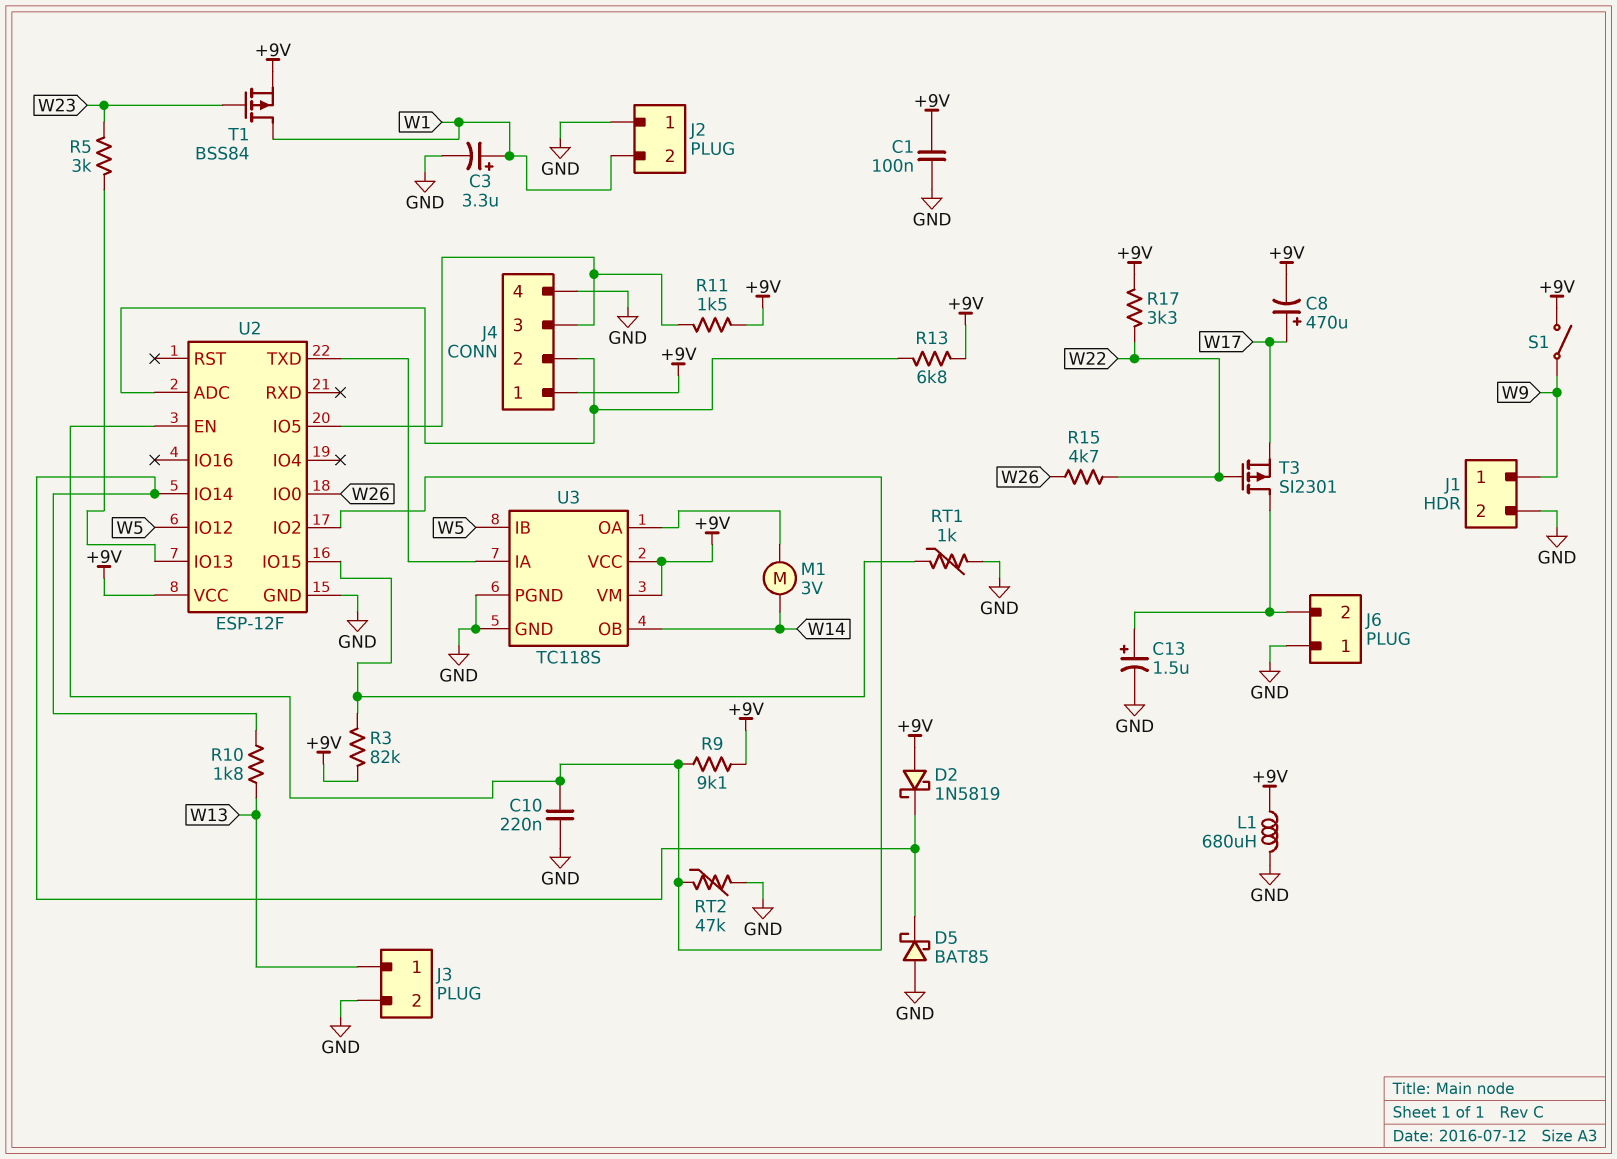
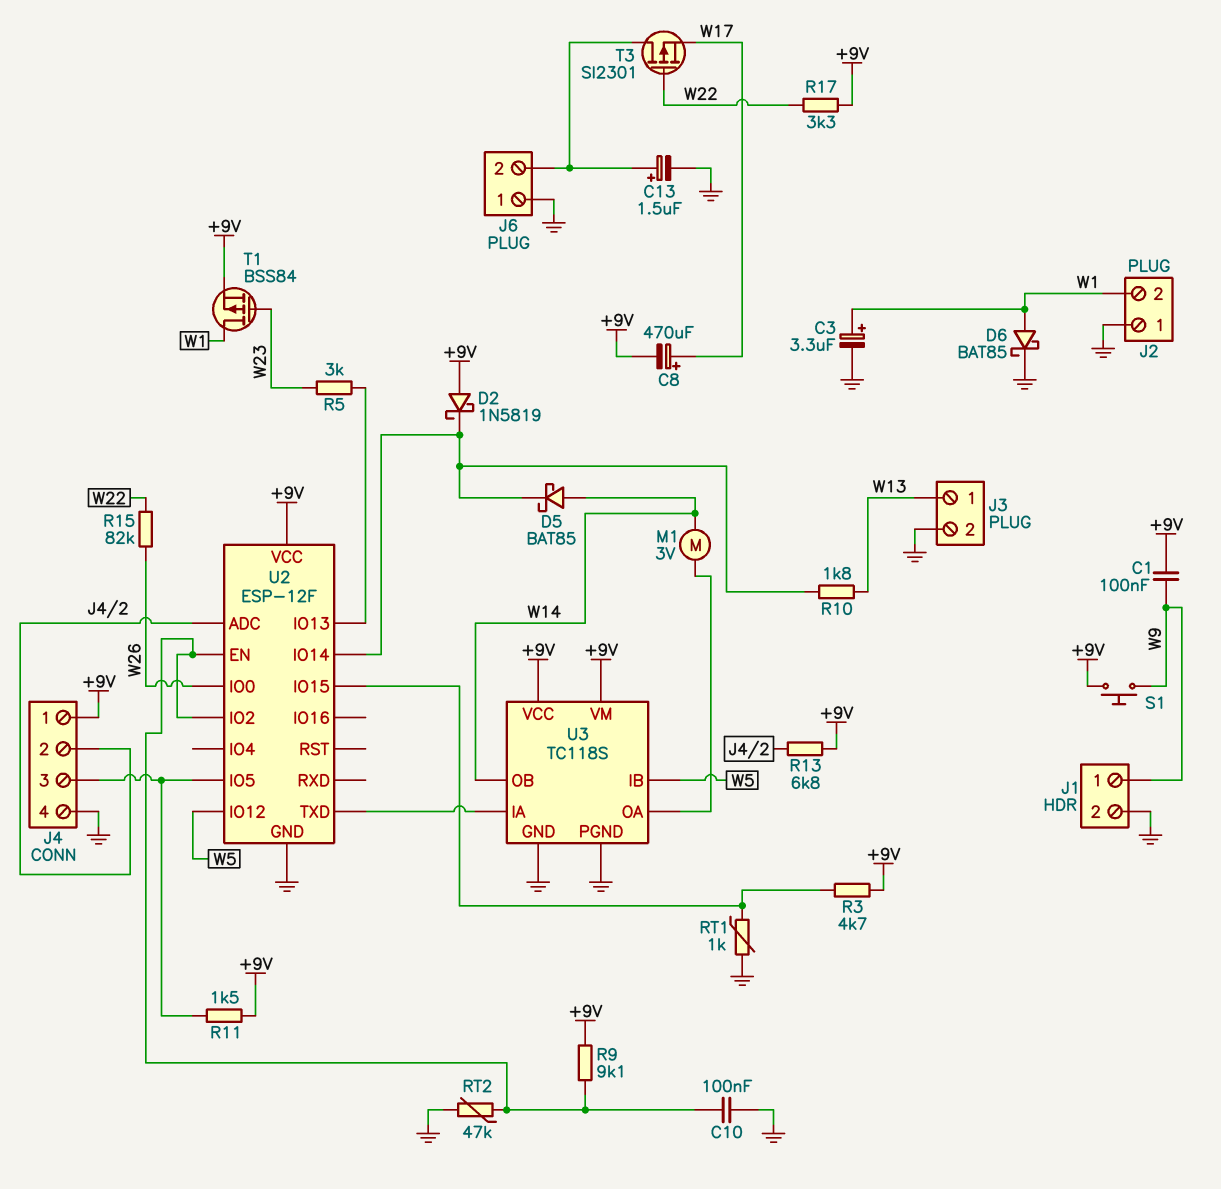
C1: 100nF (+9V, GND) -> 100nF (+9V, W9)
C10: 220nF (GND, U2/EN) -> 100nF (GND, U2/EN)
D5: schottky BAT85 (A GND, K U2/IO14) -> schottky BAT85 (A W14, K U2/IO14)
D6: none -> schottky BAT85 (A W1, K GND)
L1: 680uH (+9V, GND) -> none
R3: 82k (+9V, U2/IO15) -> 4.7k (+9V, U2/IO15)
R15: 4.7k (W22, W26) -> 82k (W22, W26)
S1: switch (+9V, W9) -> button (+9V, W9)

